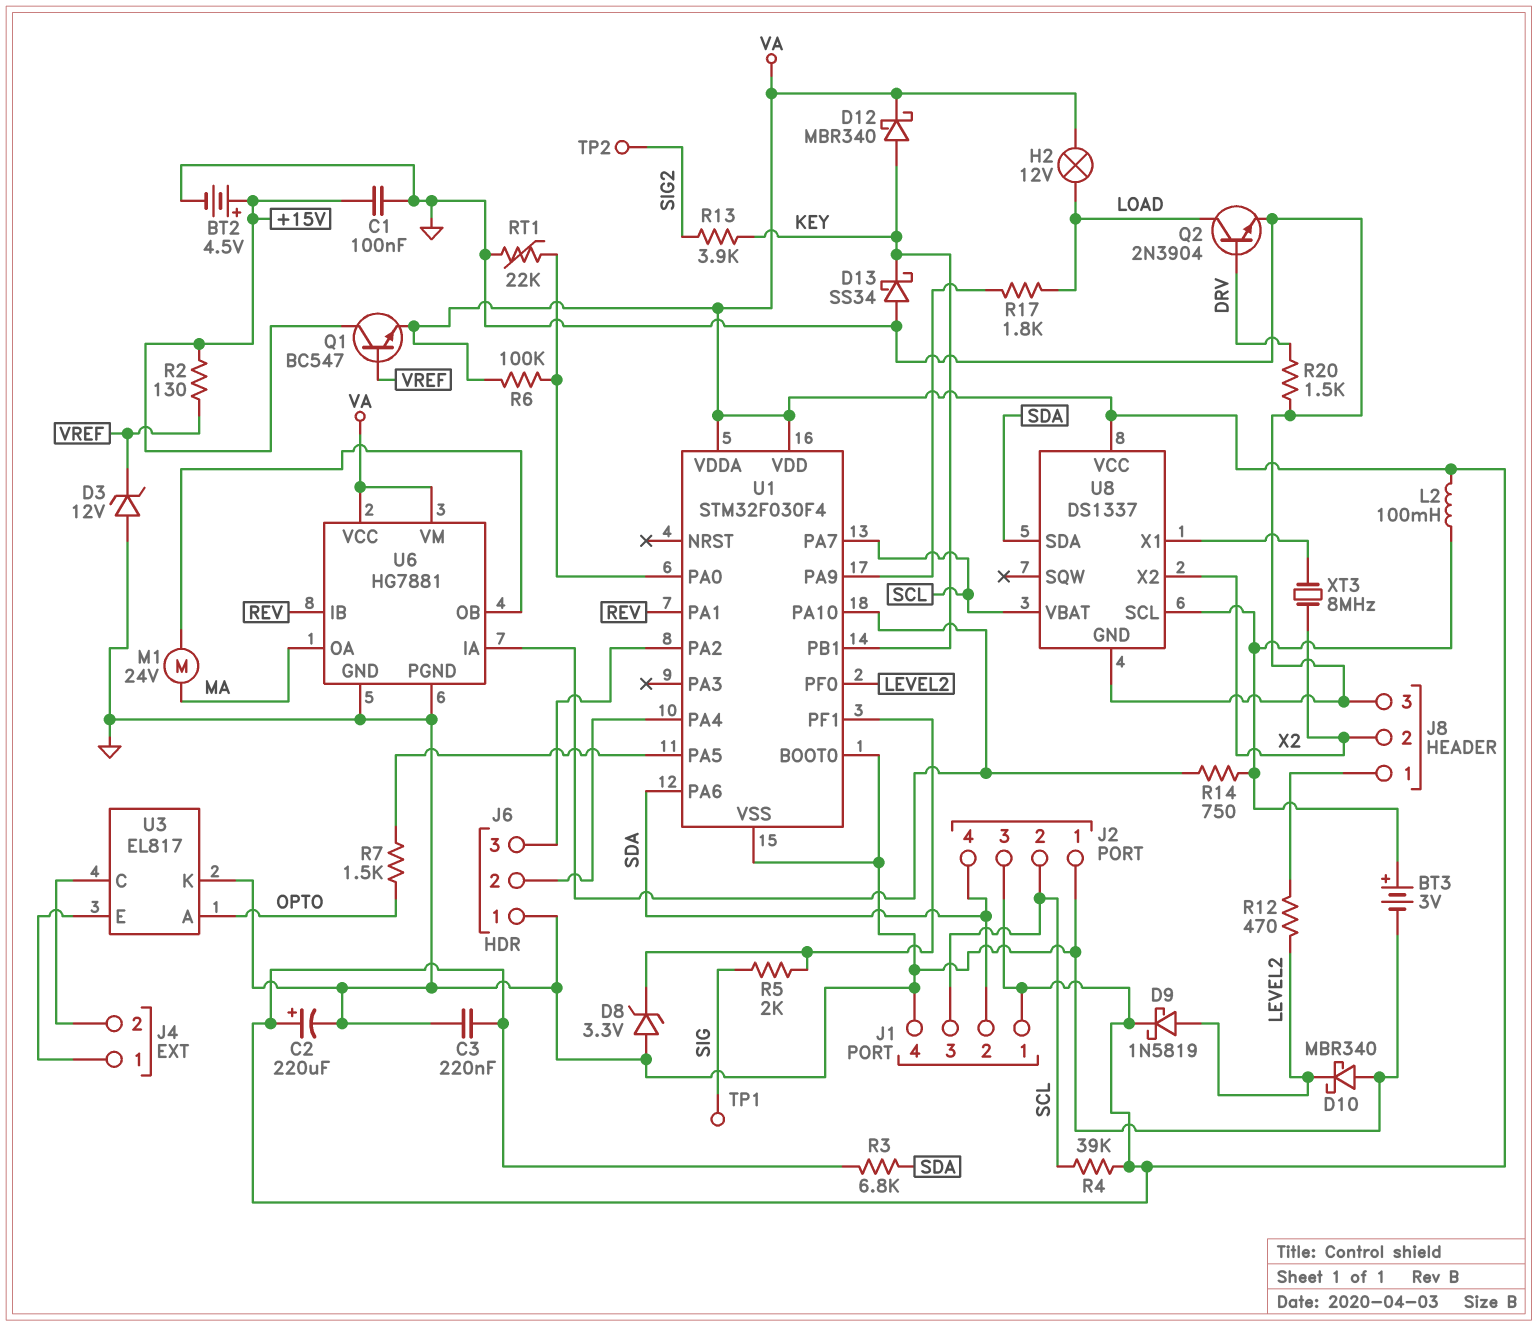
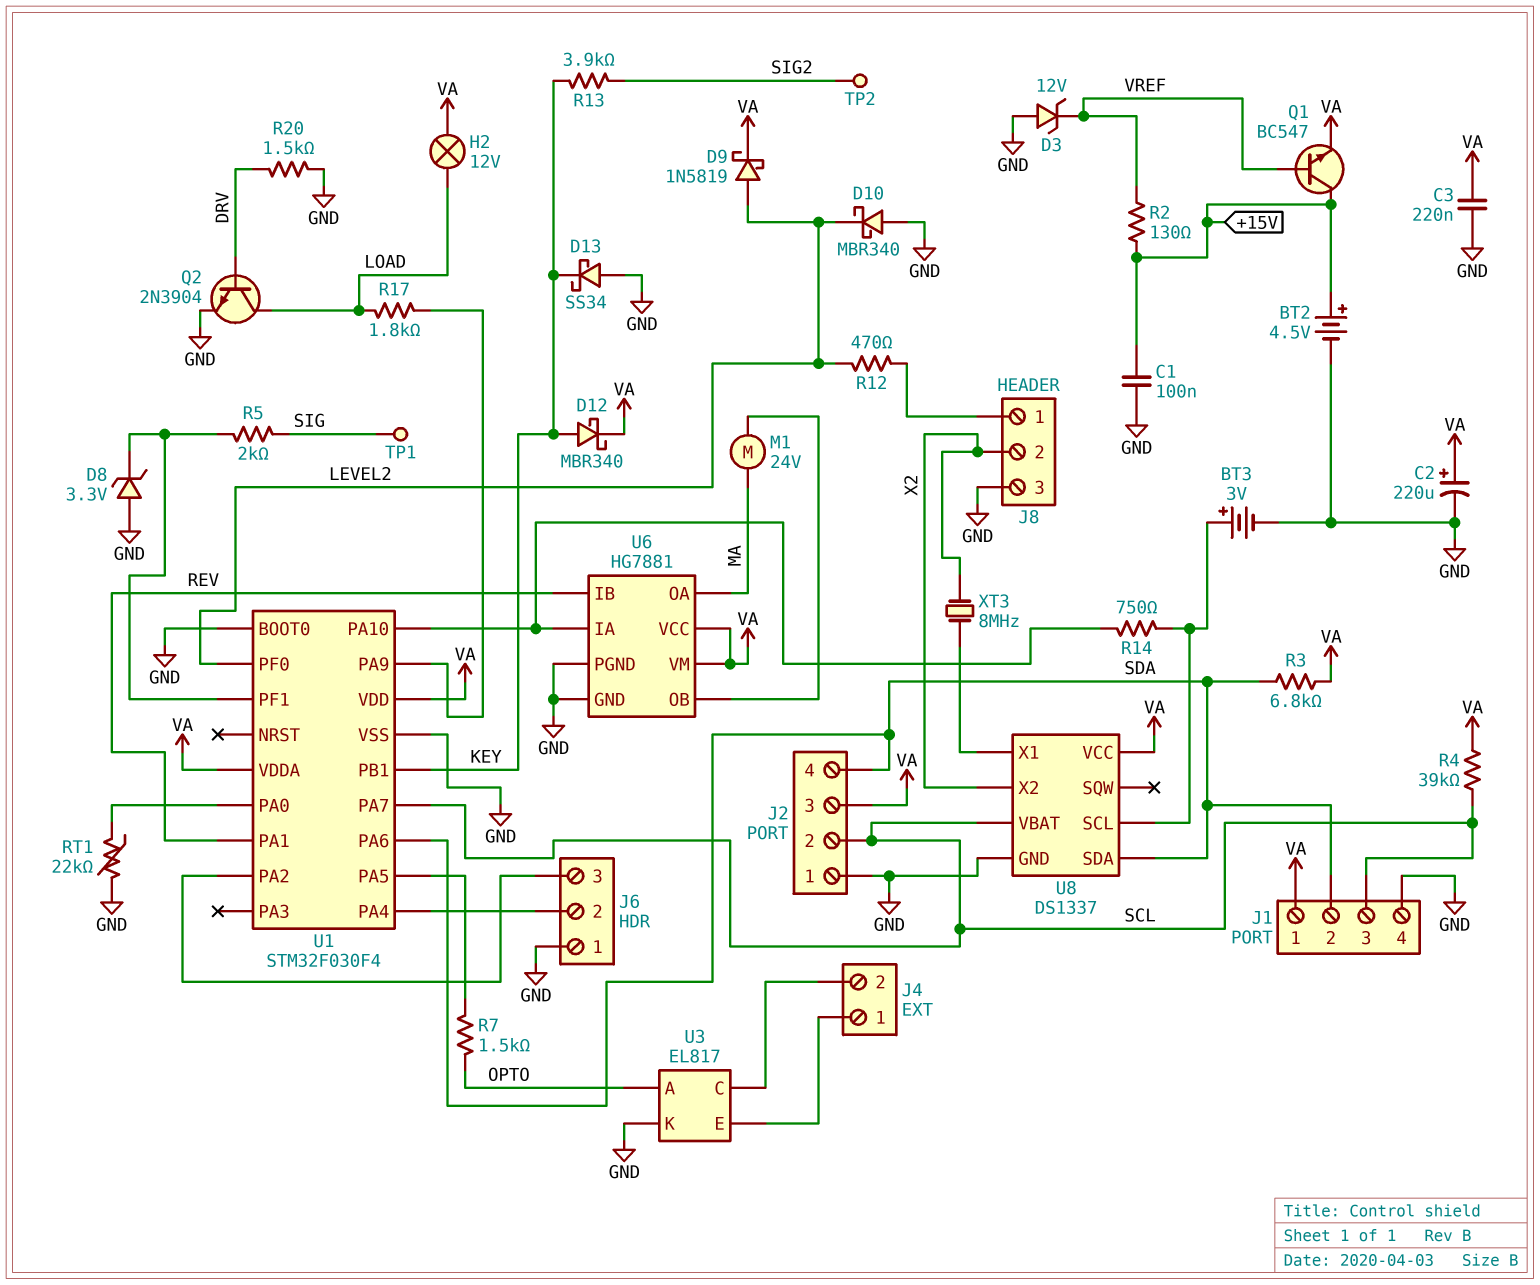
L2: 100mH (U8/SCL, VA) -> none
R6: 100k (U1/PA0, VA) -> none

